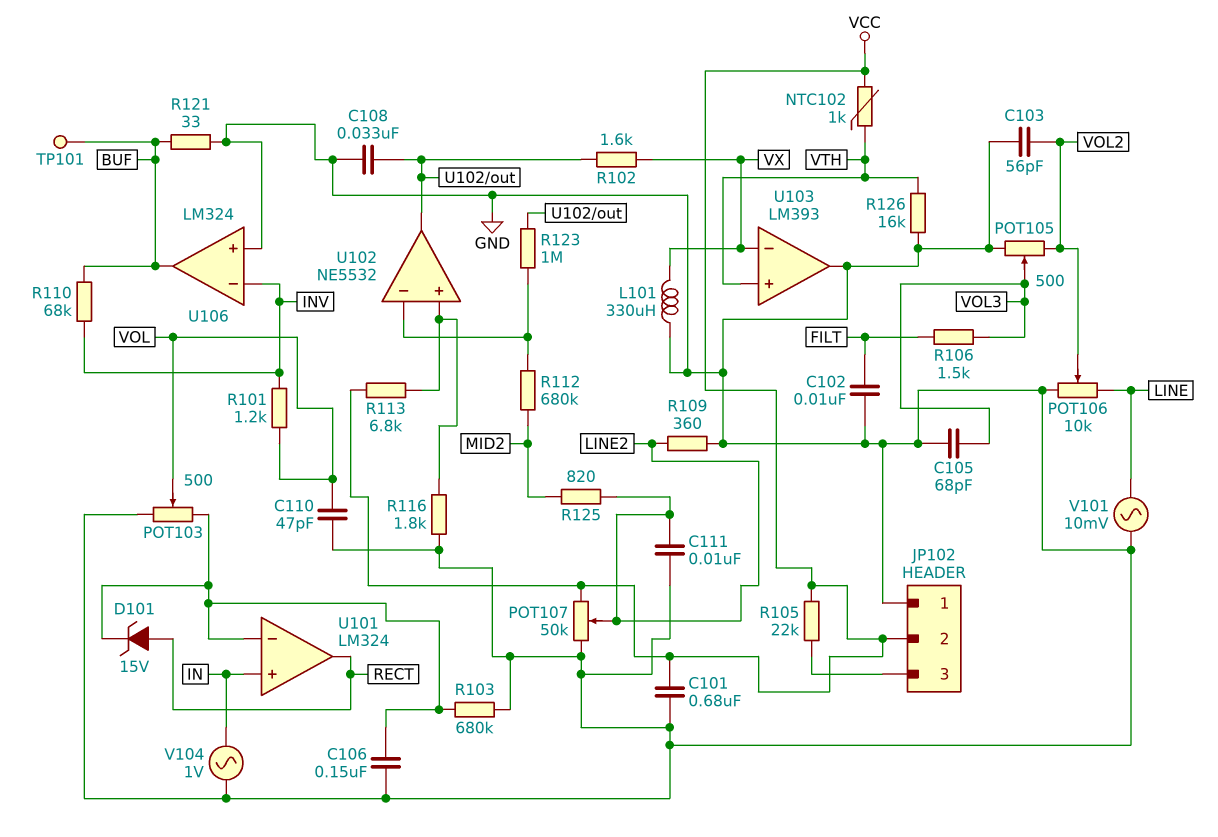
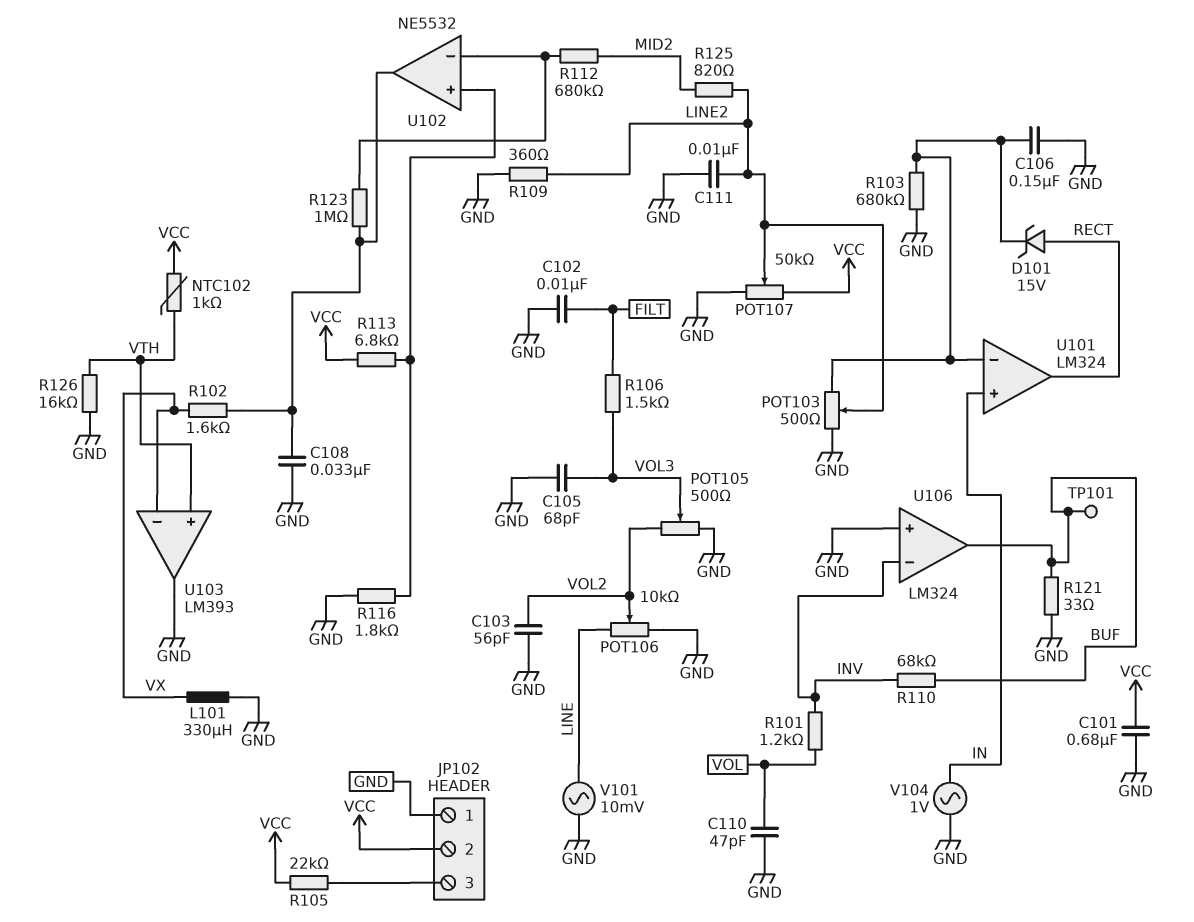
POT103: 500 (GND, U101/in-, wiper VOL) -> 500 (GND, U101/in-, wiper LINE2)

